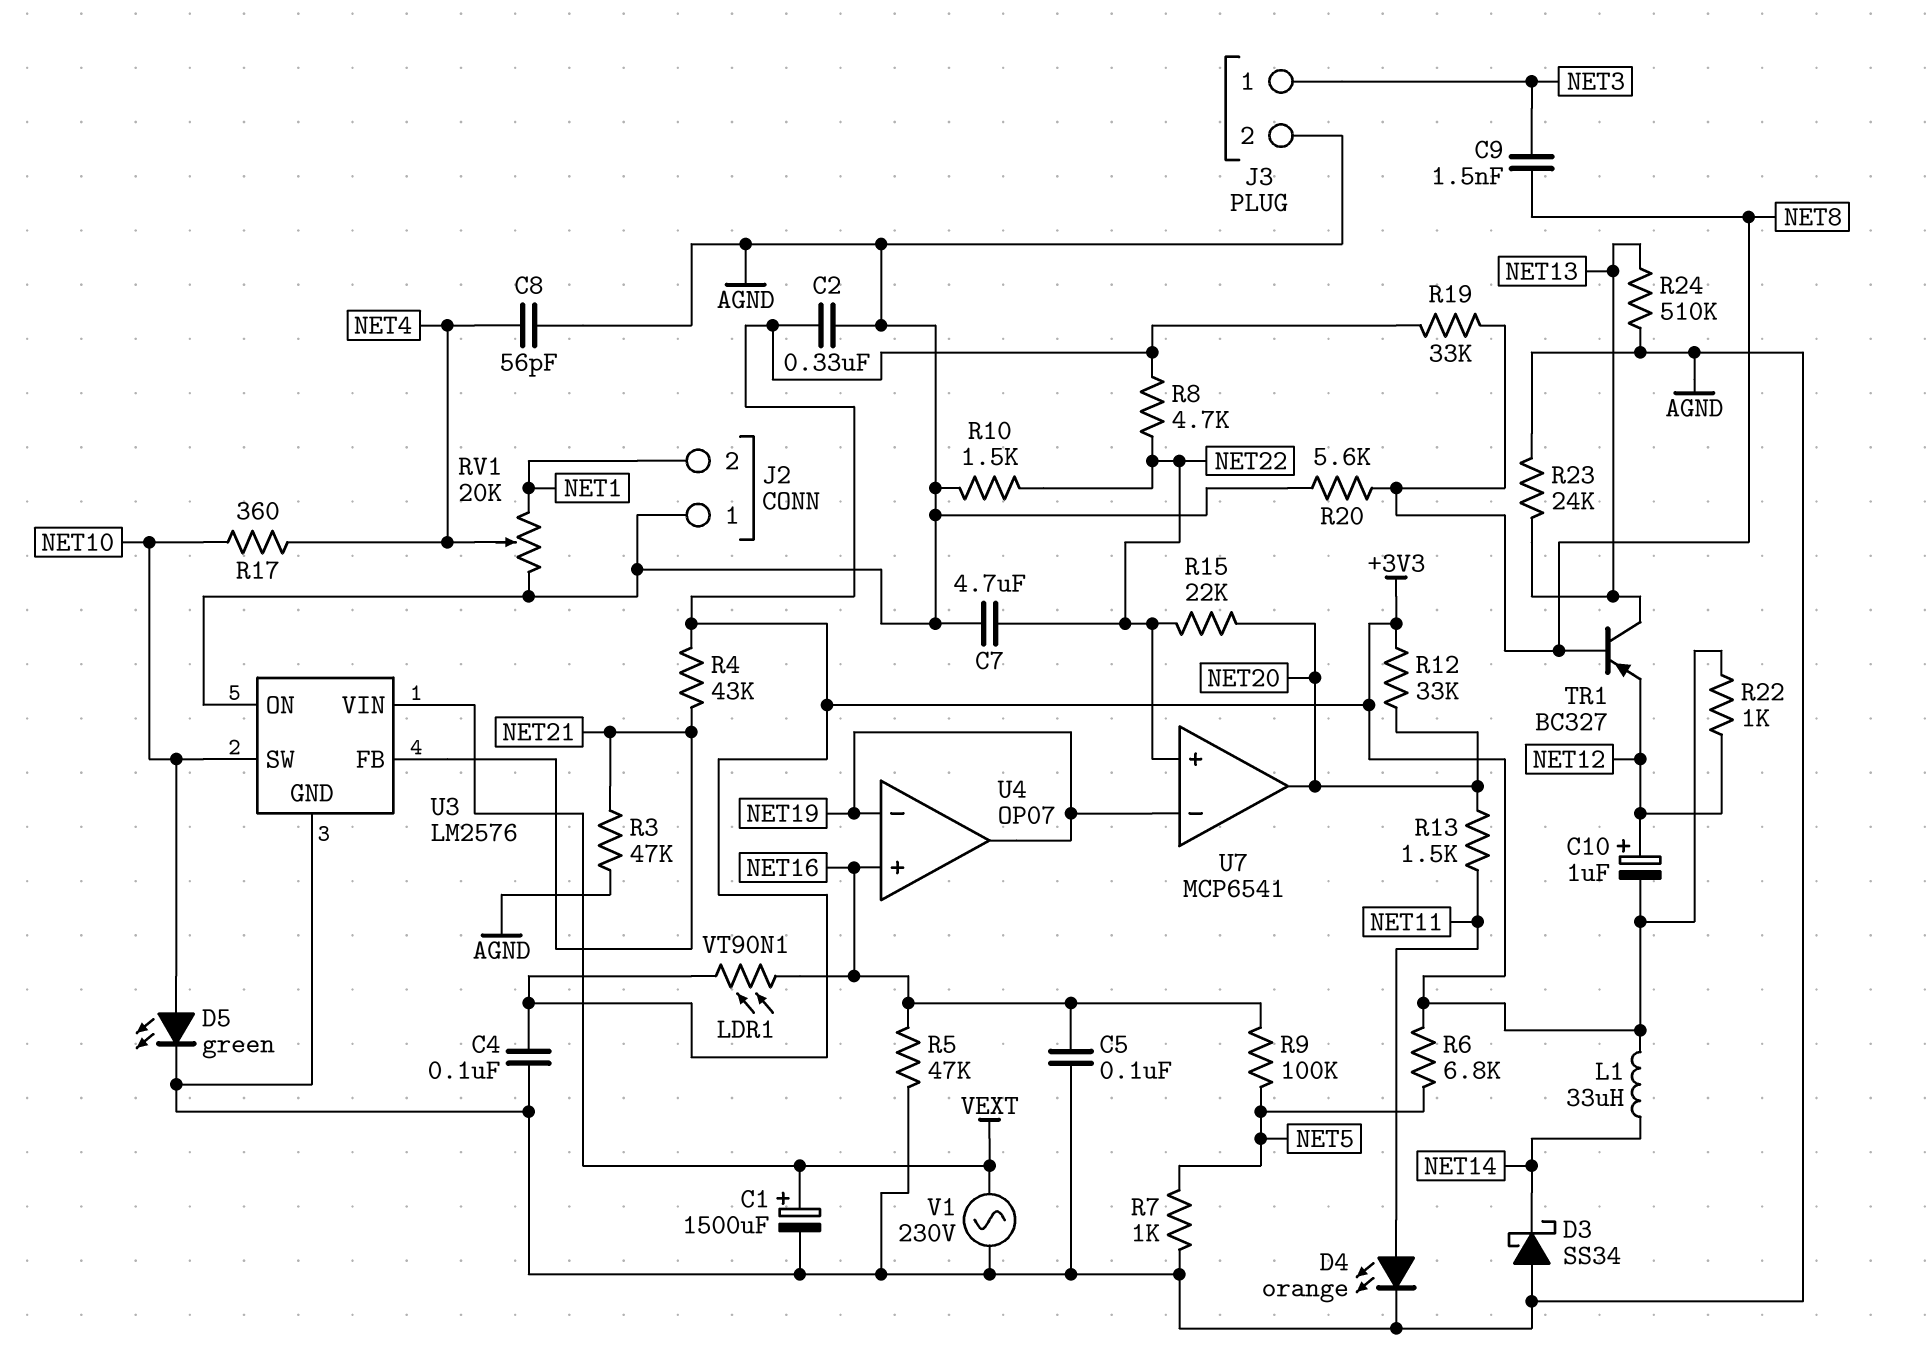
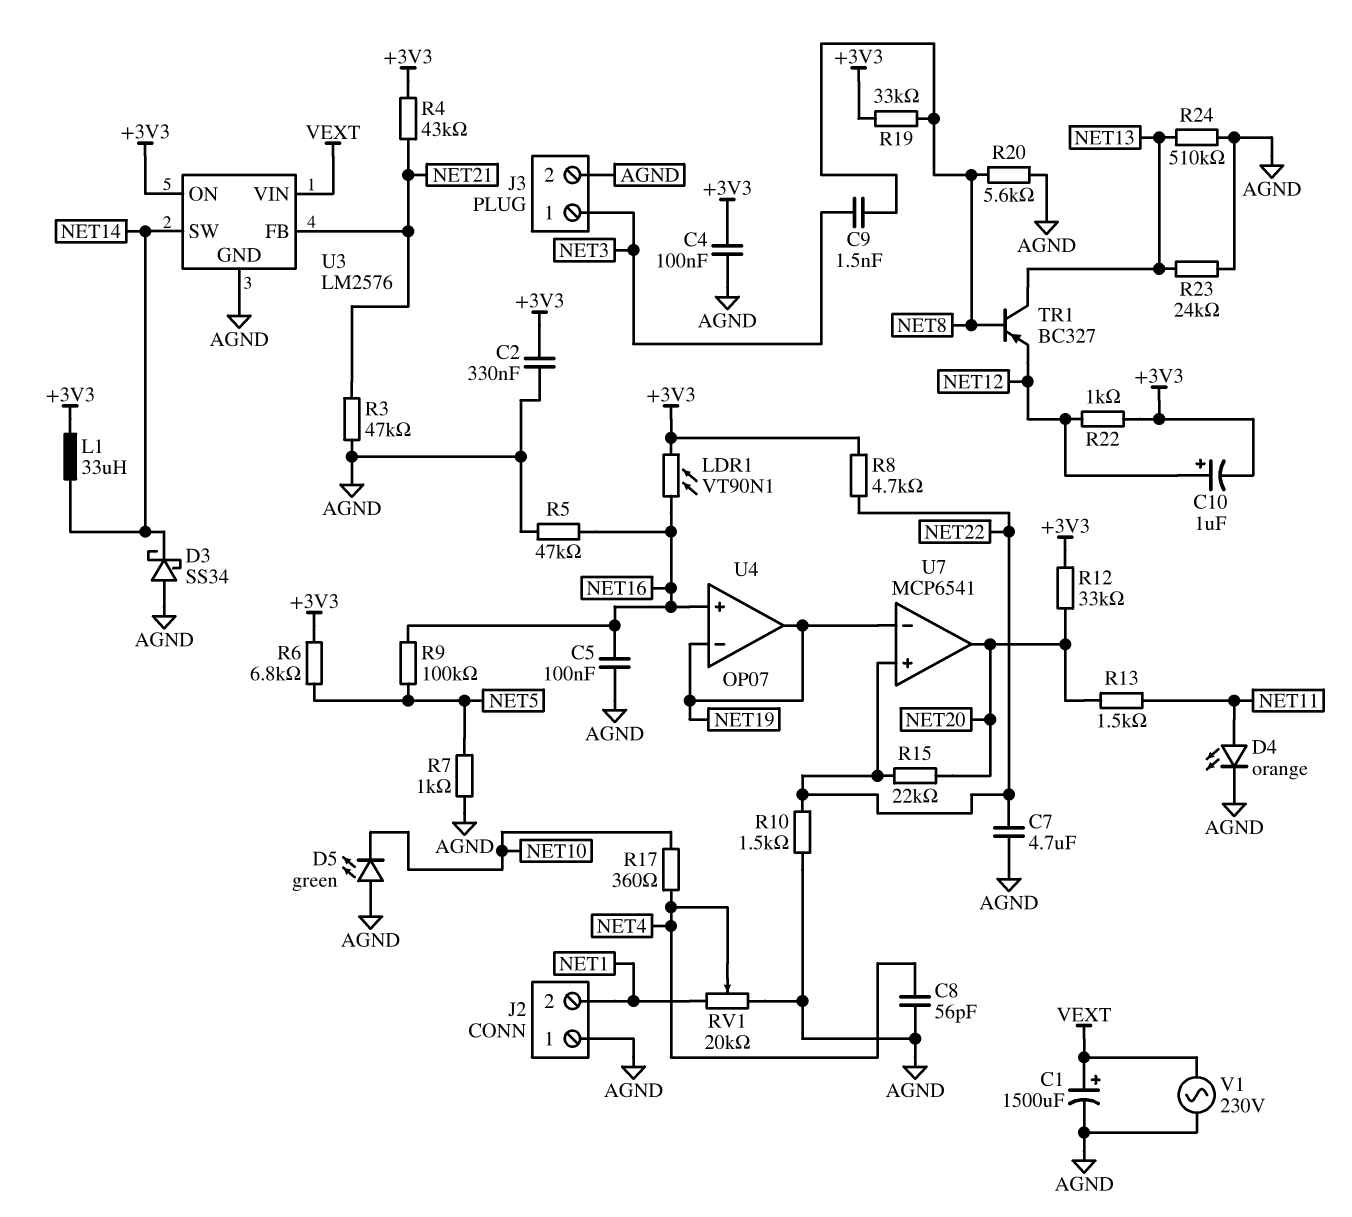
D5: LED green (A NET10, K AGND) -> LED green (A AGND, K NET10)
U3 pin ON: AGND -> +3V3
U3 pin SW: NET10 -> NET14

